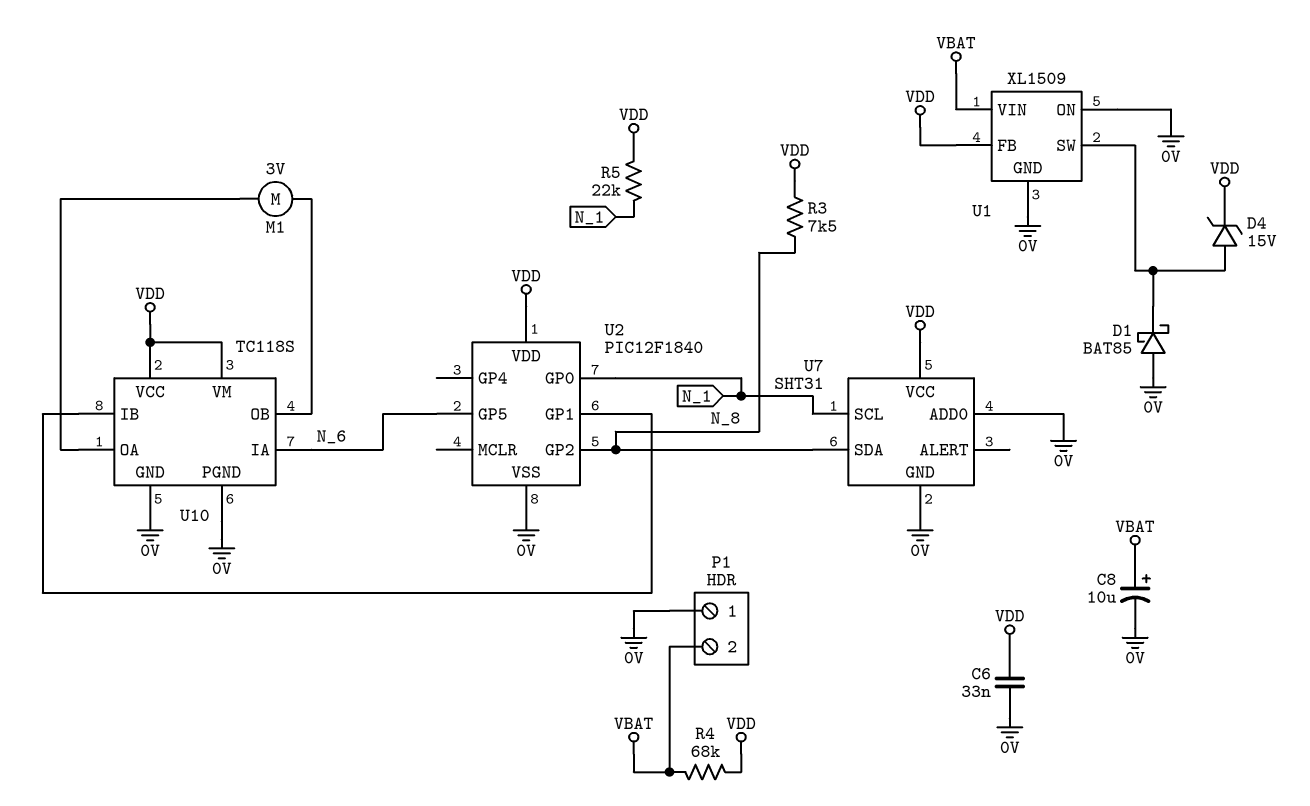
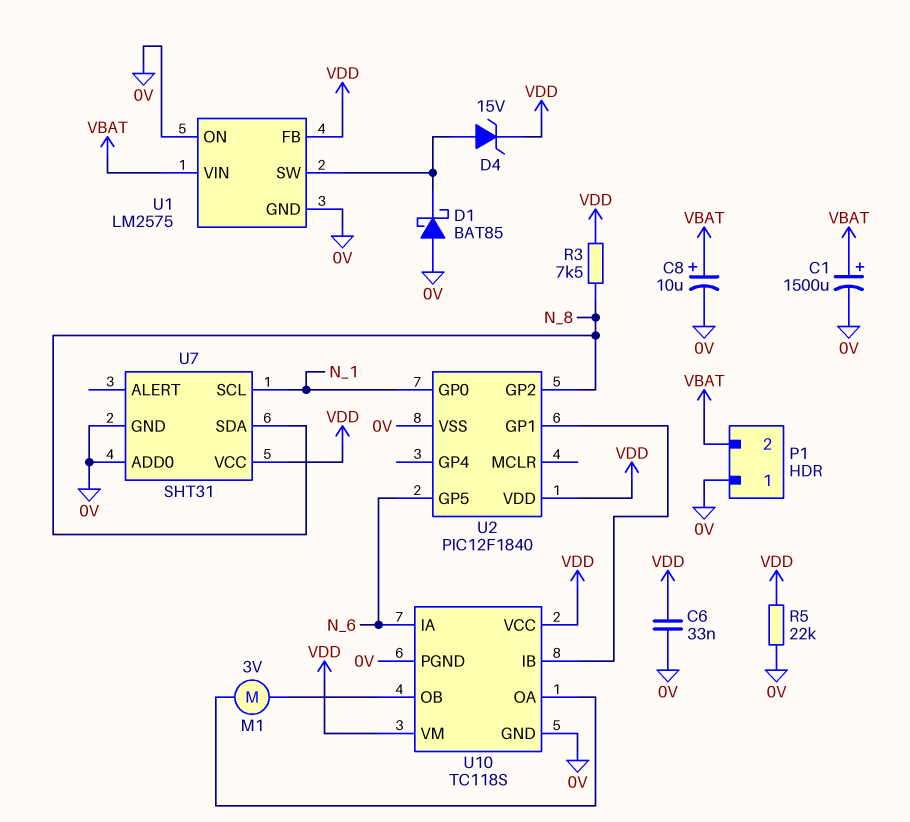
C1: none -> 1500uF (plus VBAT, minus 0V)
R4: 68k (VBAT, VDD) -> none
R5: 22k (N_1, VDD) -> 22k (0V, VDD)
U1: XL1509 -> LM2575

